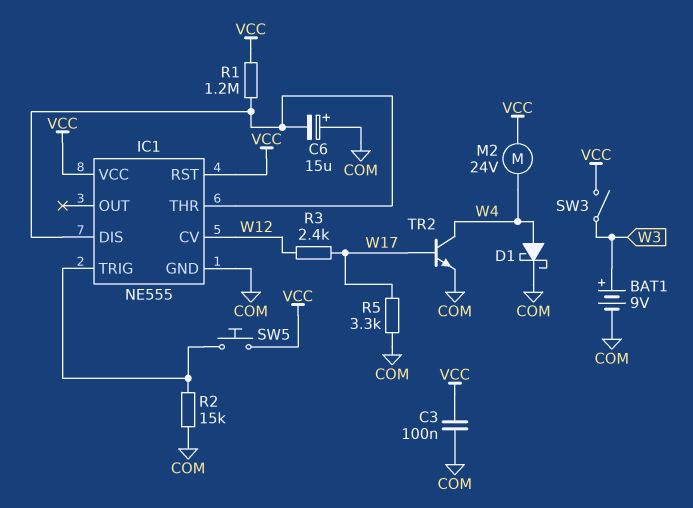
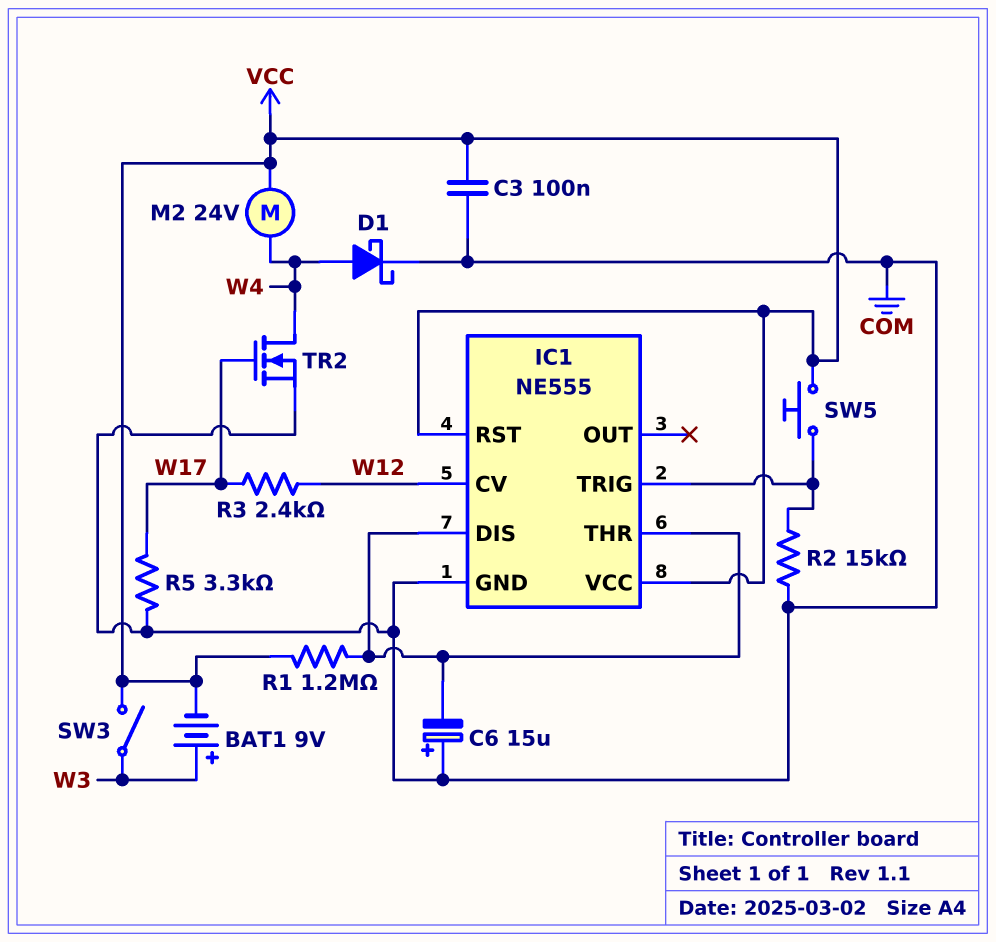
BAT1: 9V (plus W3, minus COM) -> 9V (plus W3, minus VCC)
TR2: NPN (B W17, C W4, E COM) -> NMOS (G W17, D W4, S COM)

